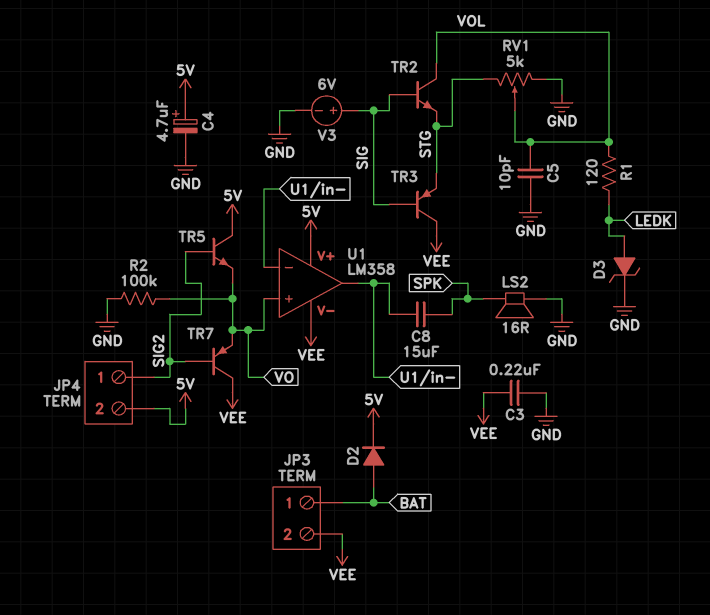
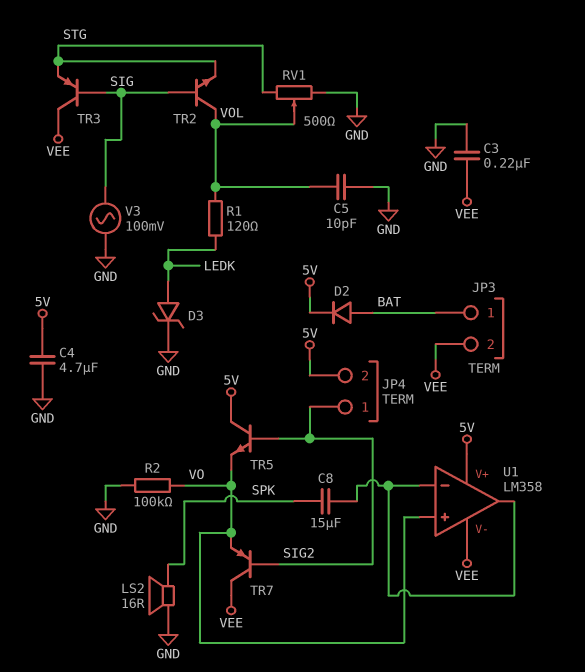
C4: 4.7uF (plus 5V, minus GND) -> 4.7uF (5V, GND)
RV1: 5k (GND, STG, wiper VOL) -> 500 (GND, STG, wiper VOL)
V3: 6V (plus SIG, minus GND) -> AC 100mV (GND, SIG)

